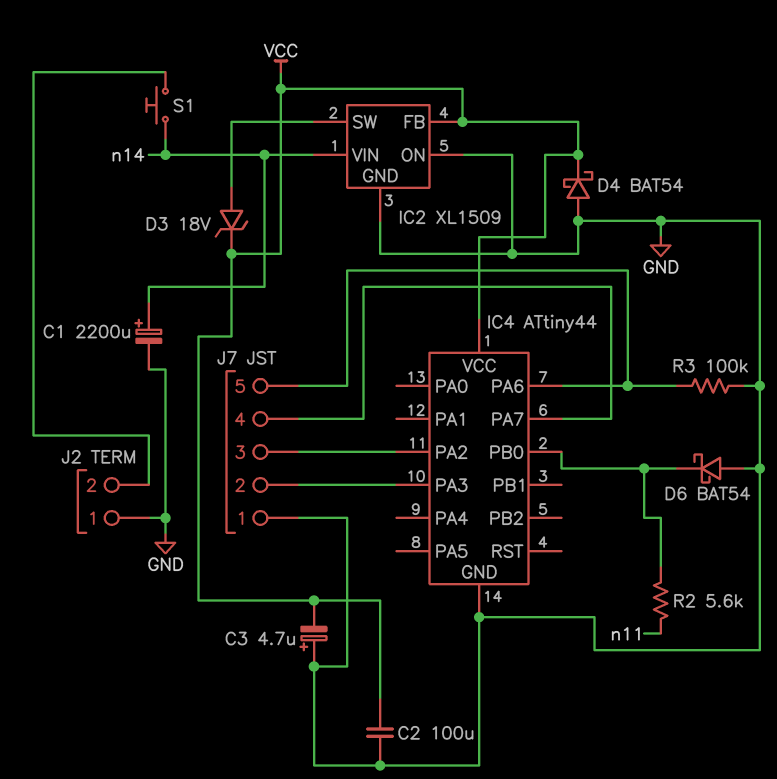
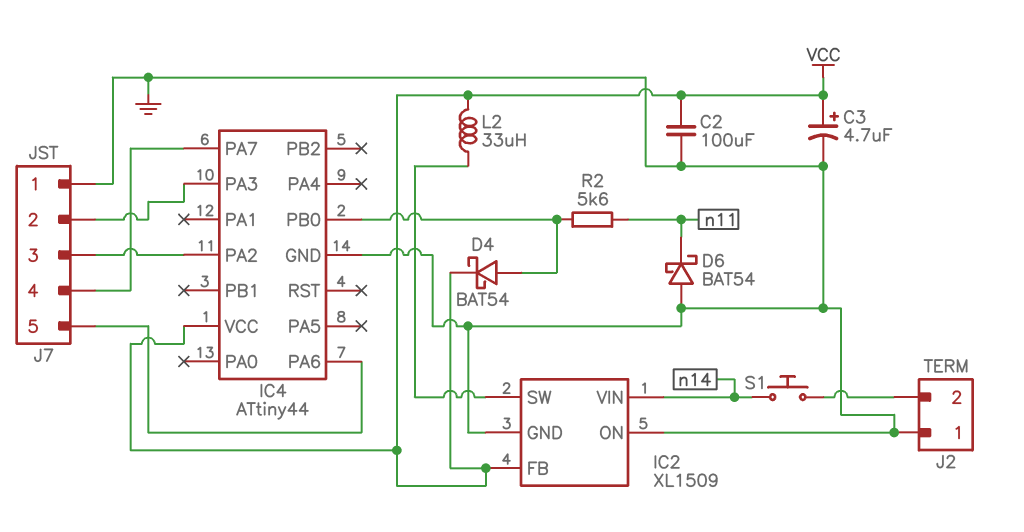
C1: 2200uF (plus n14, minus GND) -> none
C3: 4.7uF (plus GND, minus VCC) -> 4.7uF (plus VCC, minus GND)
D3: zener 18V (A IC2/SW, K VCC) -> none
D4: schottky BAT54 (A GND, K VCC) -> schottky BAT54 (A IC4/PB0, K VCC)
D6: schottky BAT54 (A GND, K IC4/PB0) -> schottky BAT54 (A GND, K n11)
L2: none -> 33uH (IC2/SW, VCC)
R3: 100k (GND, IC4/PA6) -> none

